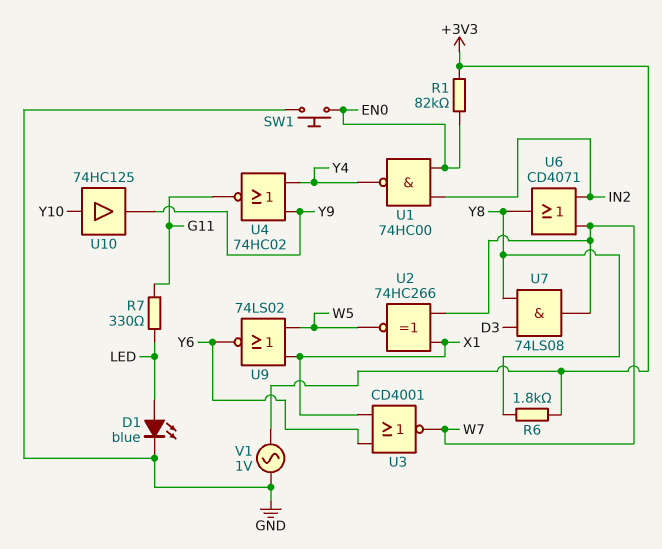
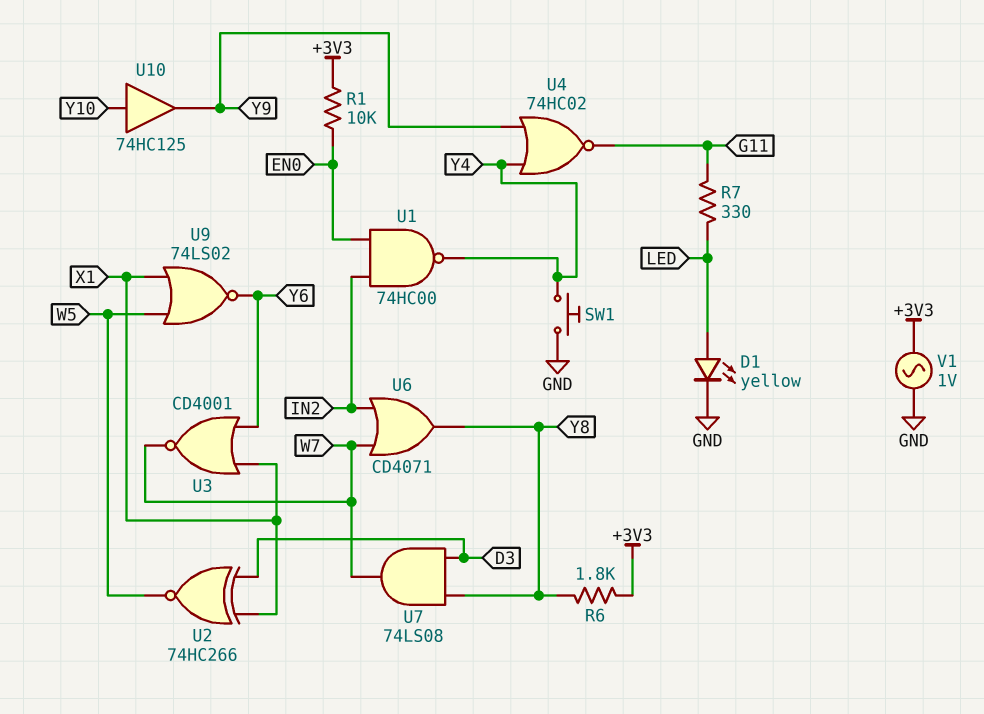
D1: LED blue (A LED, K GND) -> LED yellow (A LED, K GND)
R1: 82k (+3V3, EN0) -> 10k (+3V3, EN0)
SW1: button (EN0, GND) -> button (GND, Y4)
U2: XNOR 74HC266 (in W7, in X1, out W5) -> XNOR 74HC266 (in D3, in X1, out W5)

